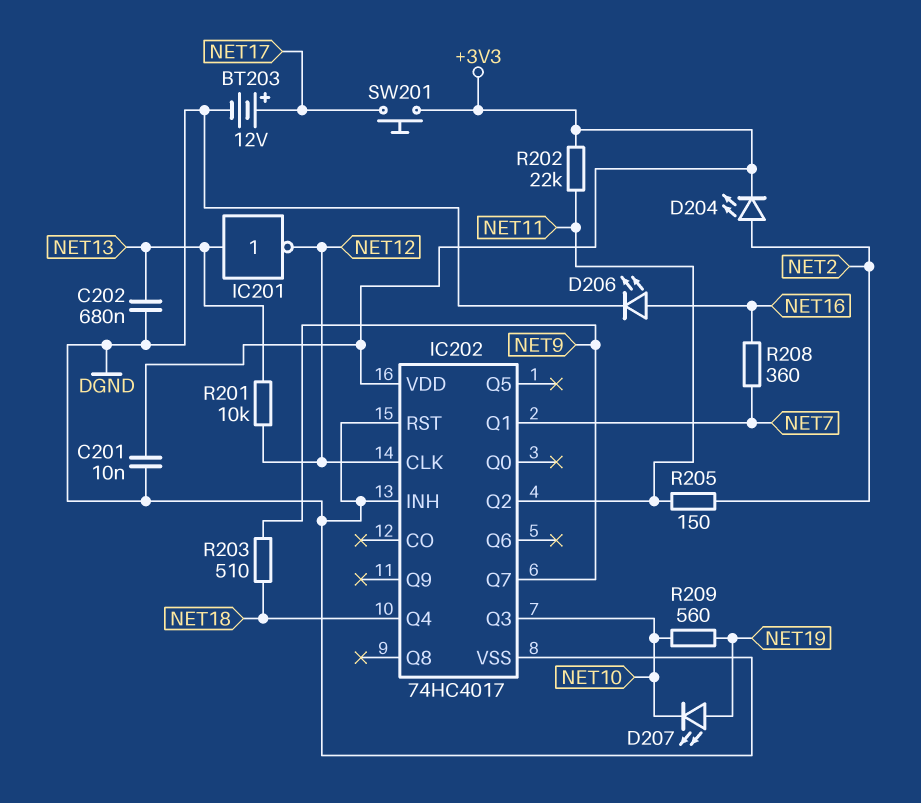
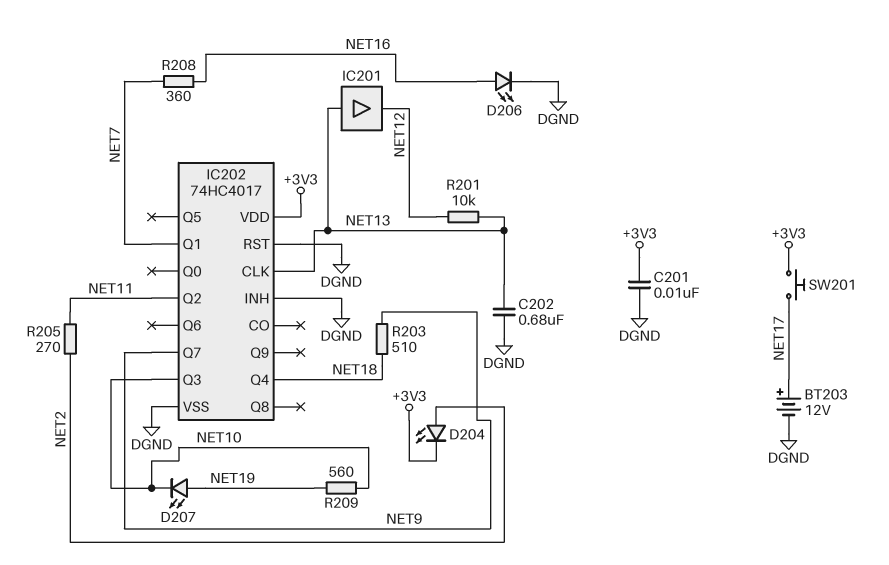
IC201: NOT (in NET13, out NET12) -> buffer (in NET13, out NET12)
IC202 pin CLK: NET12 -> NET13
R202: 22k (+3V3, NET11) -> none
R205: 150 (NET2, NET11) -> 270 (NET2, NET11)

